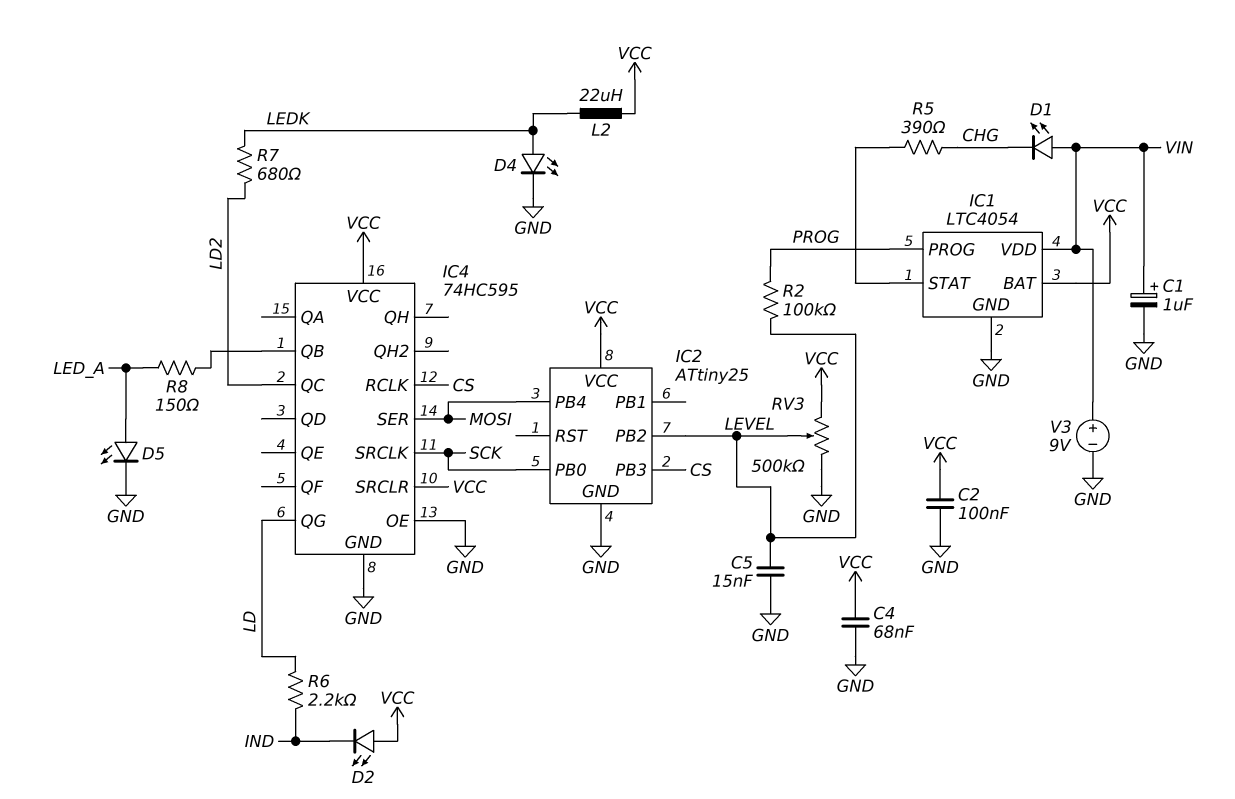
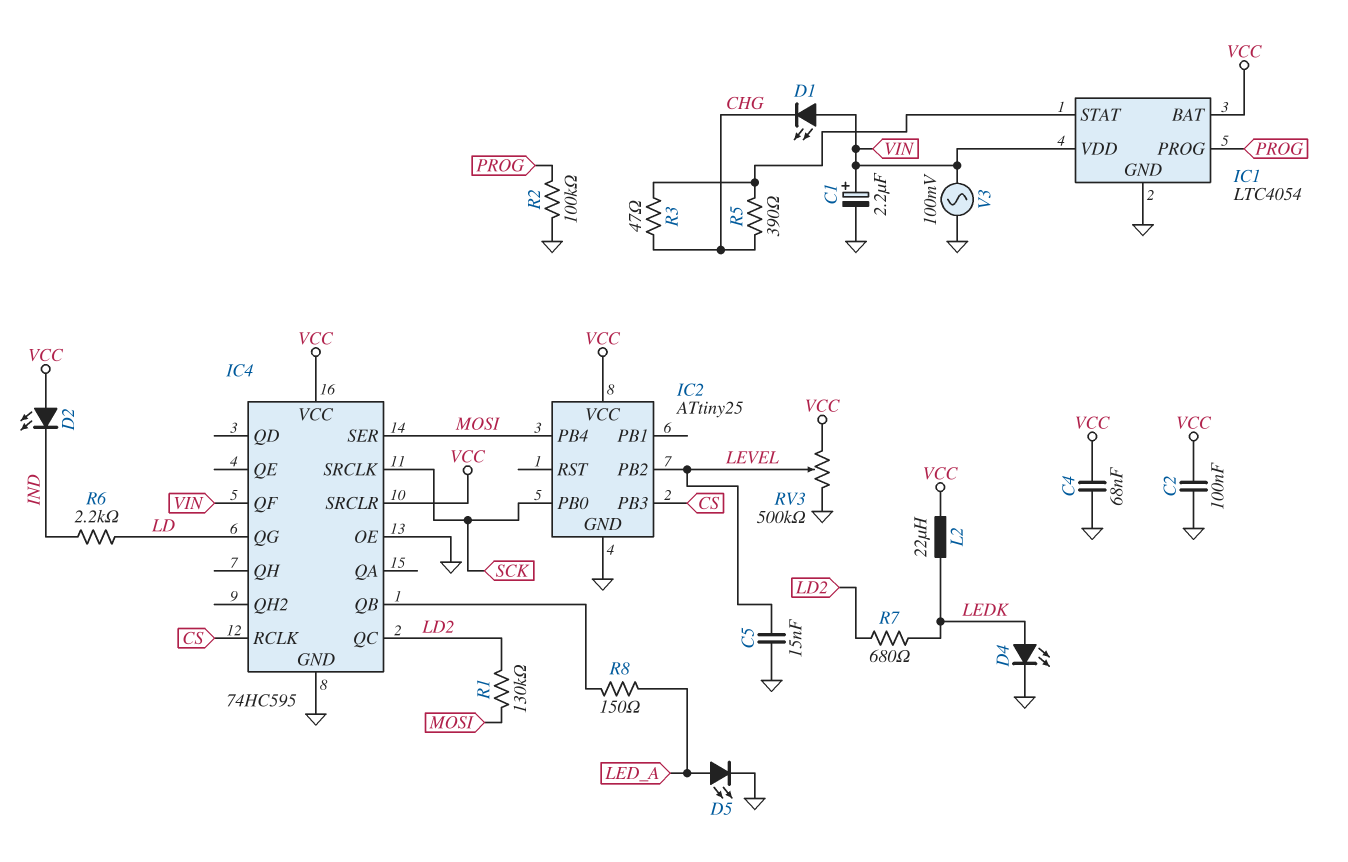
C1: 1uF (plus VIN, minus GND) -> 2.2uF (plus VIN, minus GND)
IC4 pin QF: none -> VIN
R1: none -> 130k (LD2, MOSI)
R2: 100k (LEVEL, PROG) -> 100k (GND, PROG)
R3: none -> 47 (CHG, IC1/STAT)
V3: 9V (plus VIN, minus GND) -> AC 100mV (GND, VIN)

